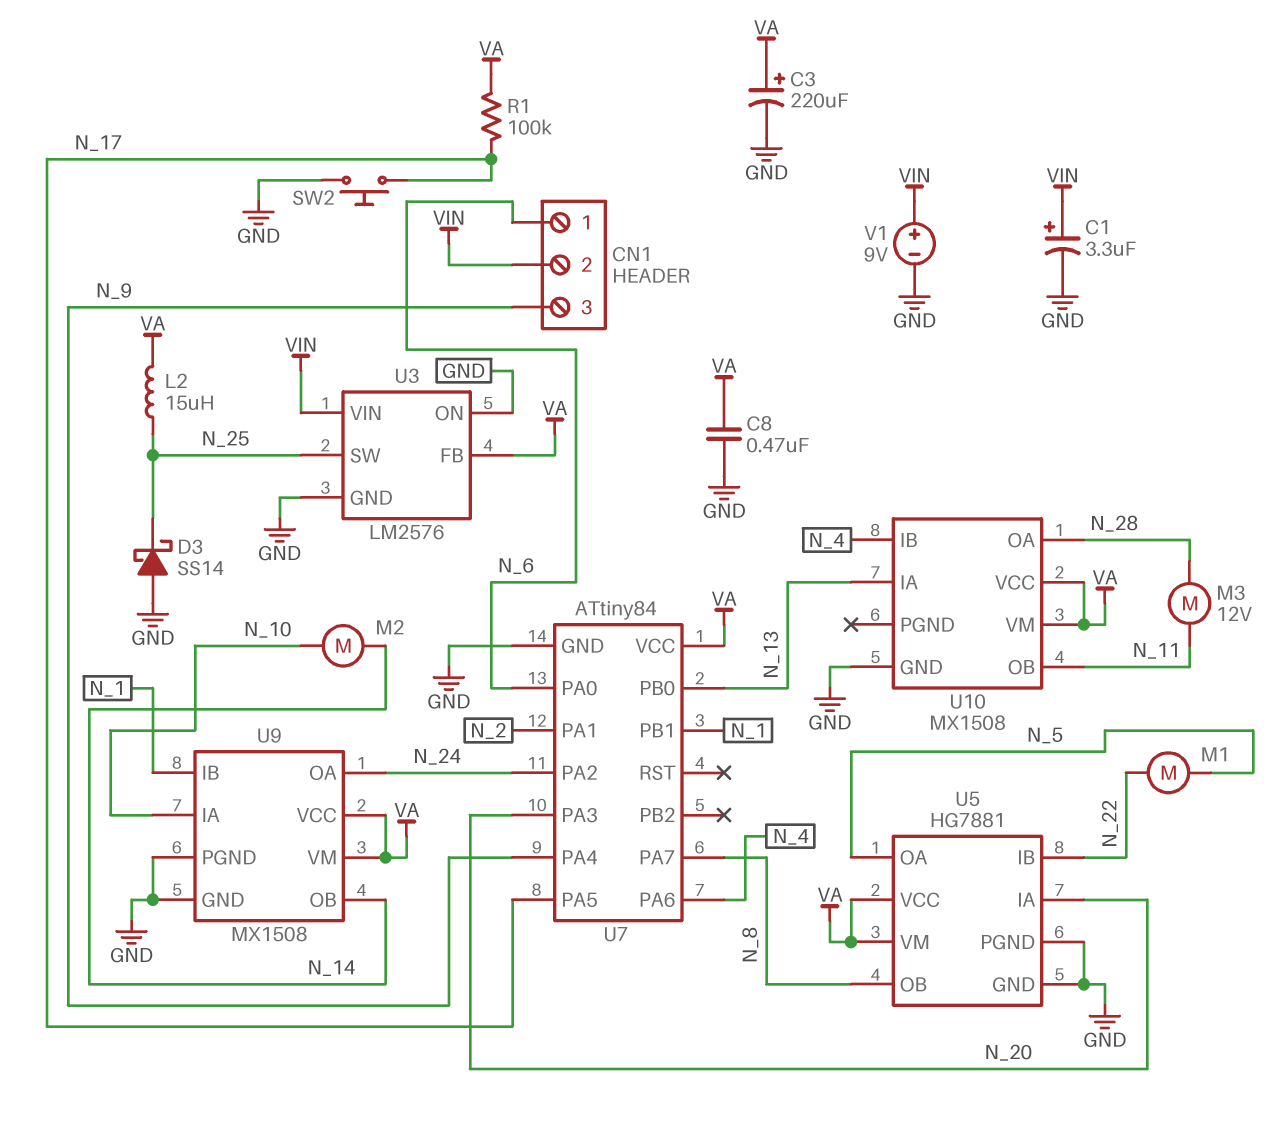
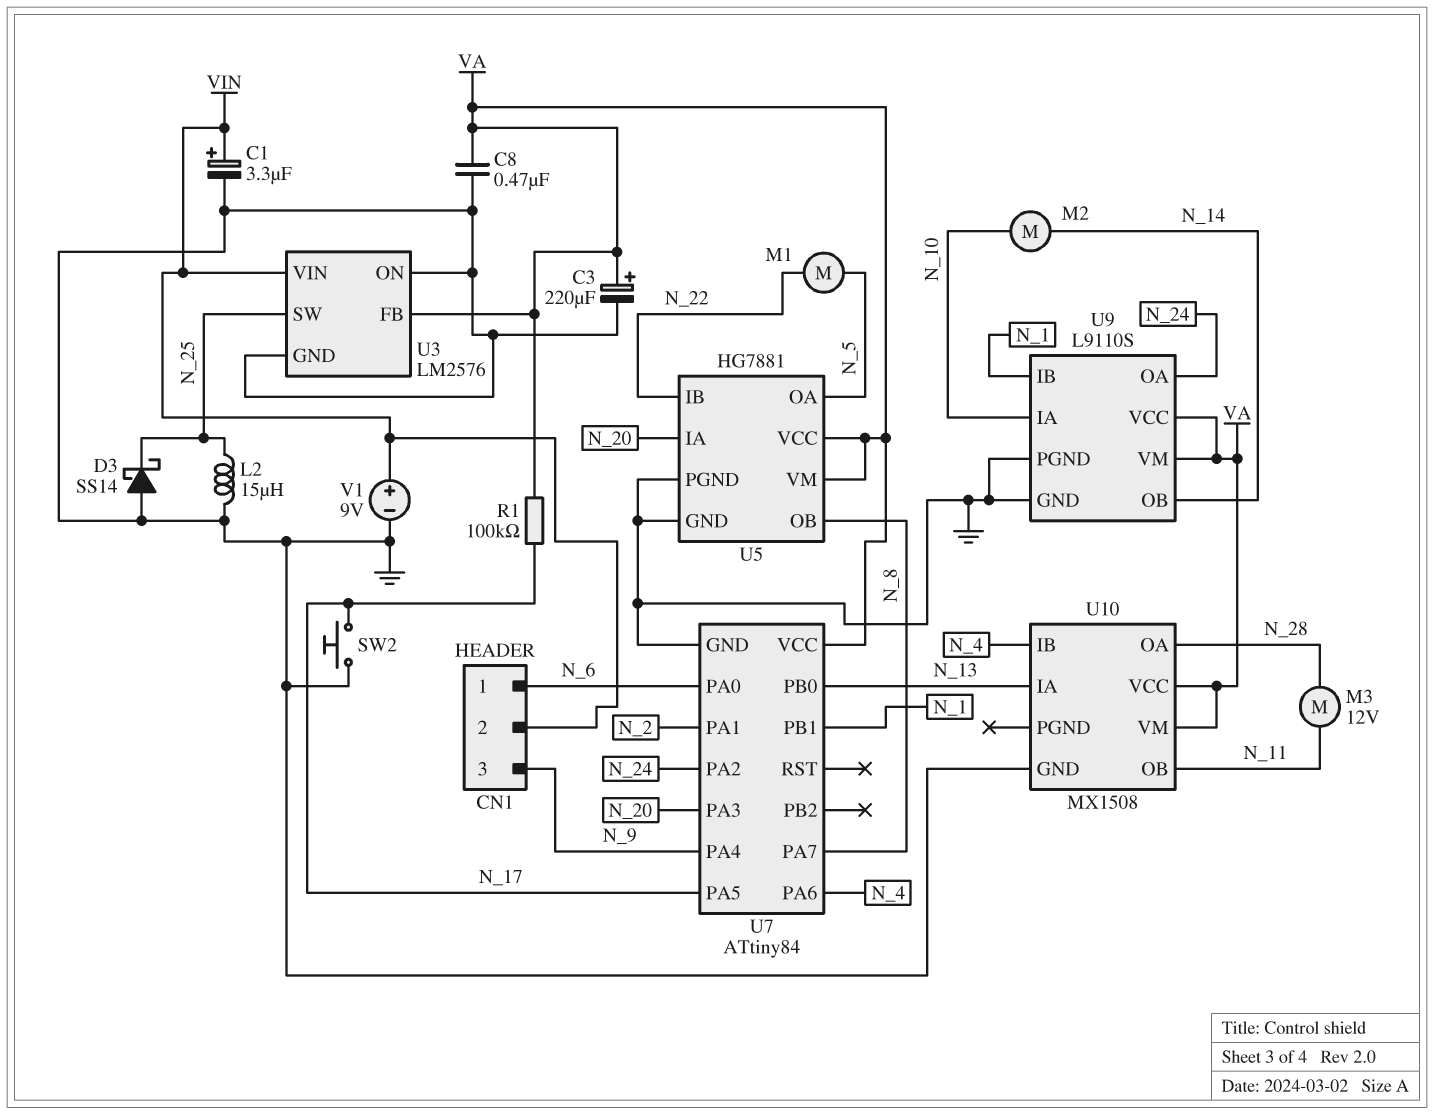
L2: 15uH (N_25, VA) -> 15uH (GND, N_25)
U9: MX1508 -> L9110S

